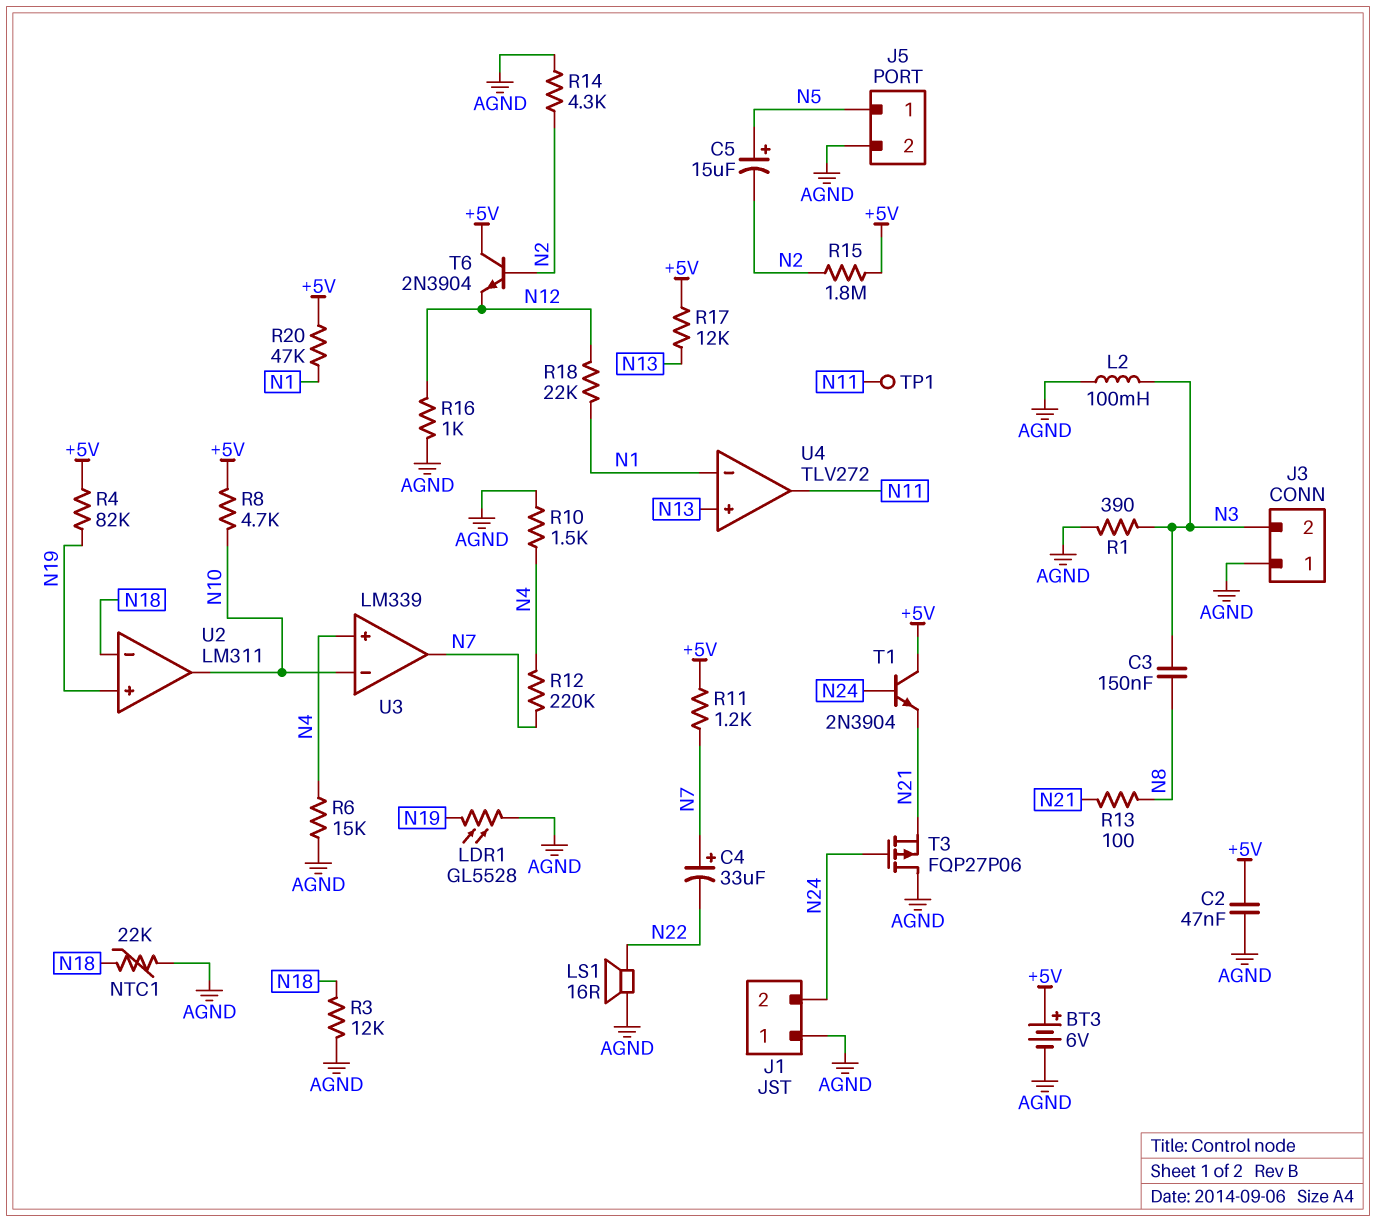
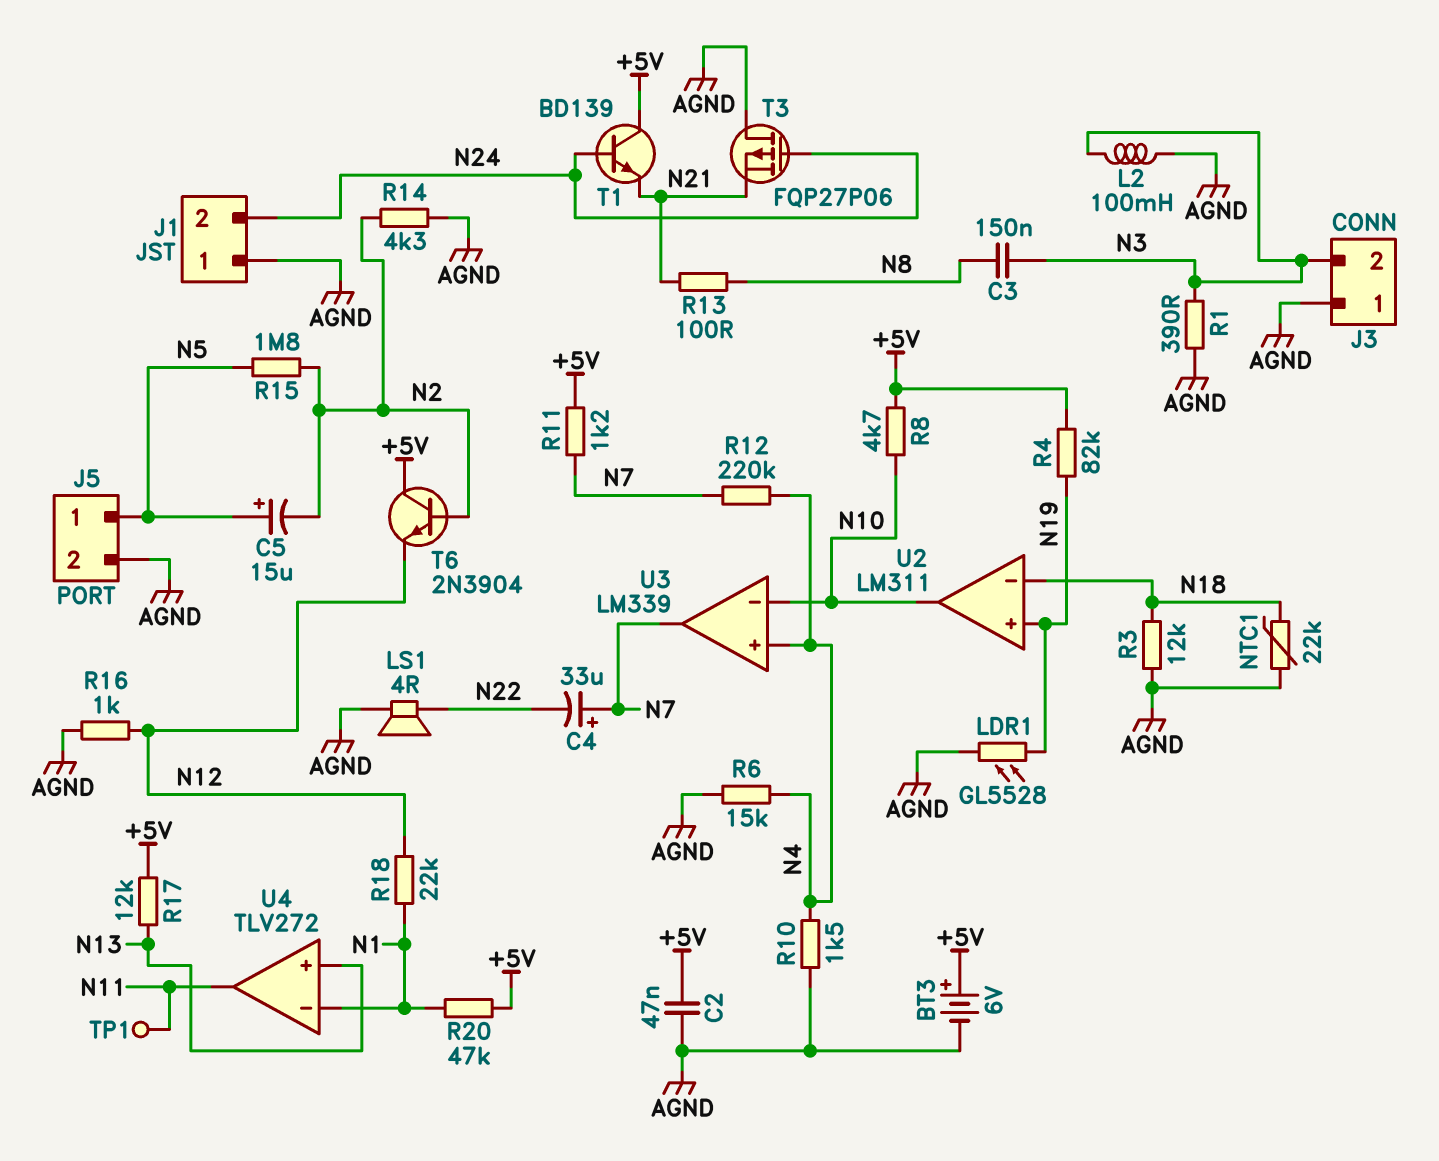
LS1: speaker 16R (AGND, N22) -> speaker 4R (AGND, N22)
R15: 1.8M (+5V, N2) -> 1.8M (N2, N5)
T1: NPN 2N3904 (B N24, C +5V, E N21) -> NPN BD139 (B N24, C +5V, E N21)

